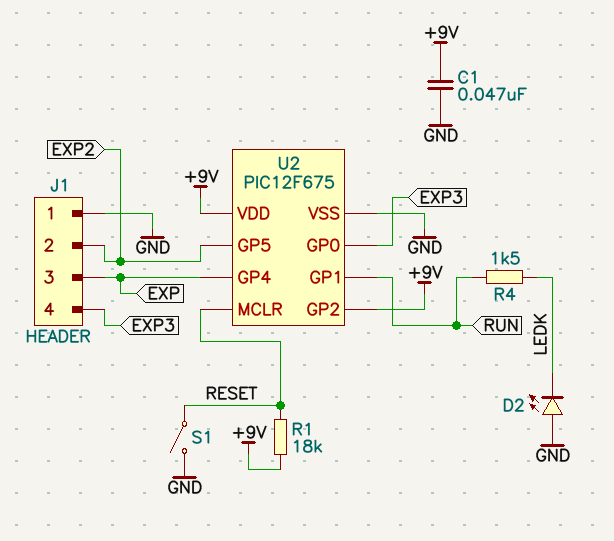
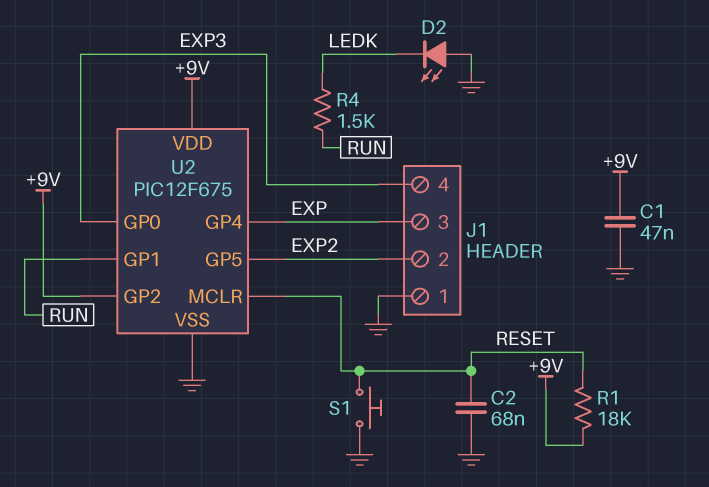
C2: none -> 68nF (GND, RESET)
S1: switch (GND, RESET) -> button (GND, RESET)

